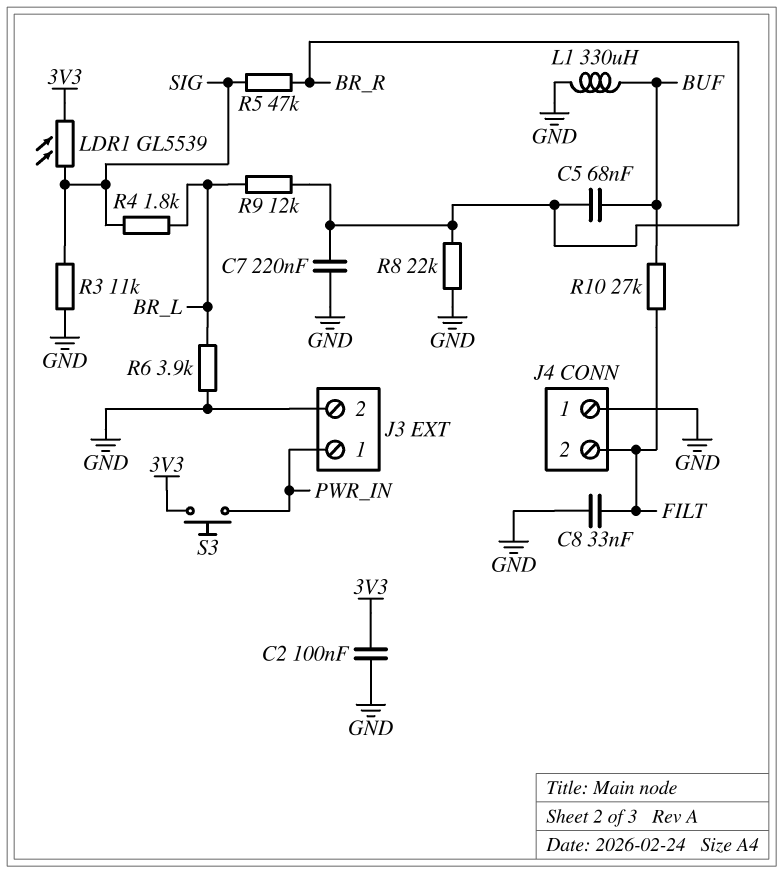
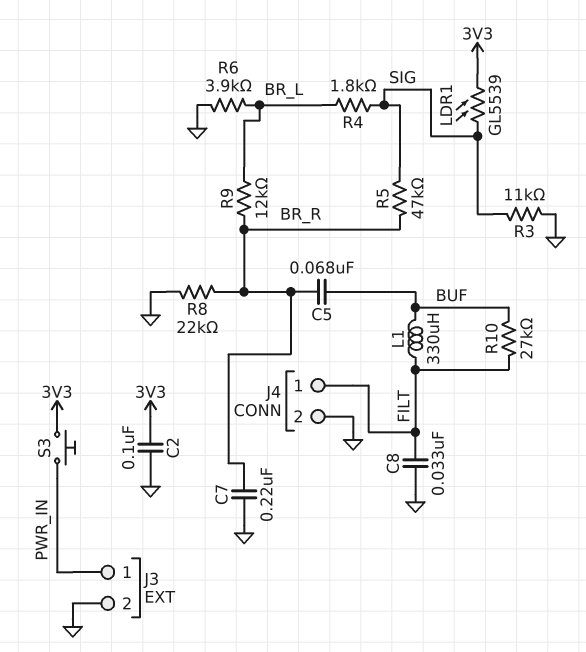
J4 pin 1: GND -> FILT
J4 pin 2: FILT -> GND
L1: 330uH (BUF, GND) -> 330uH (BUF, FILT)

